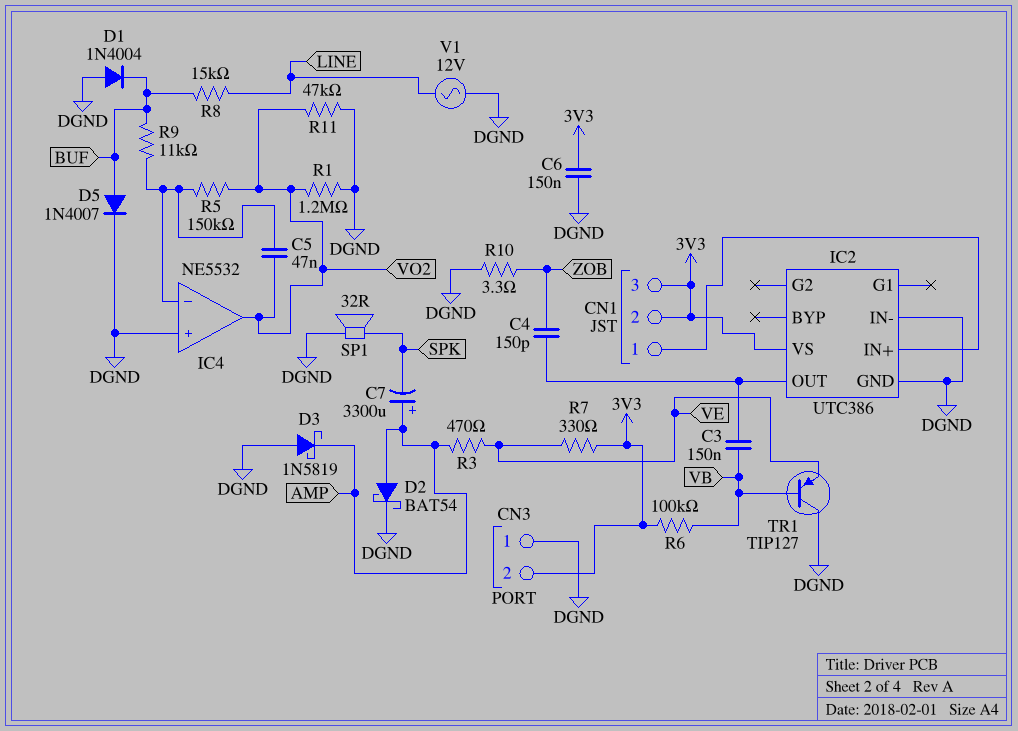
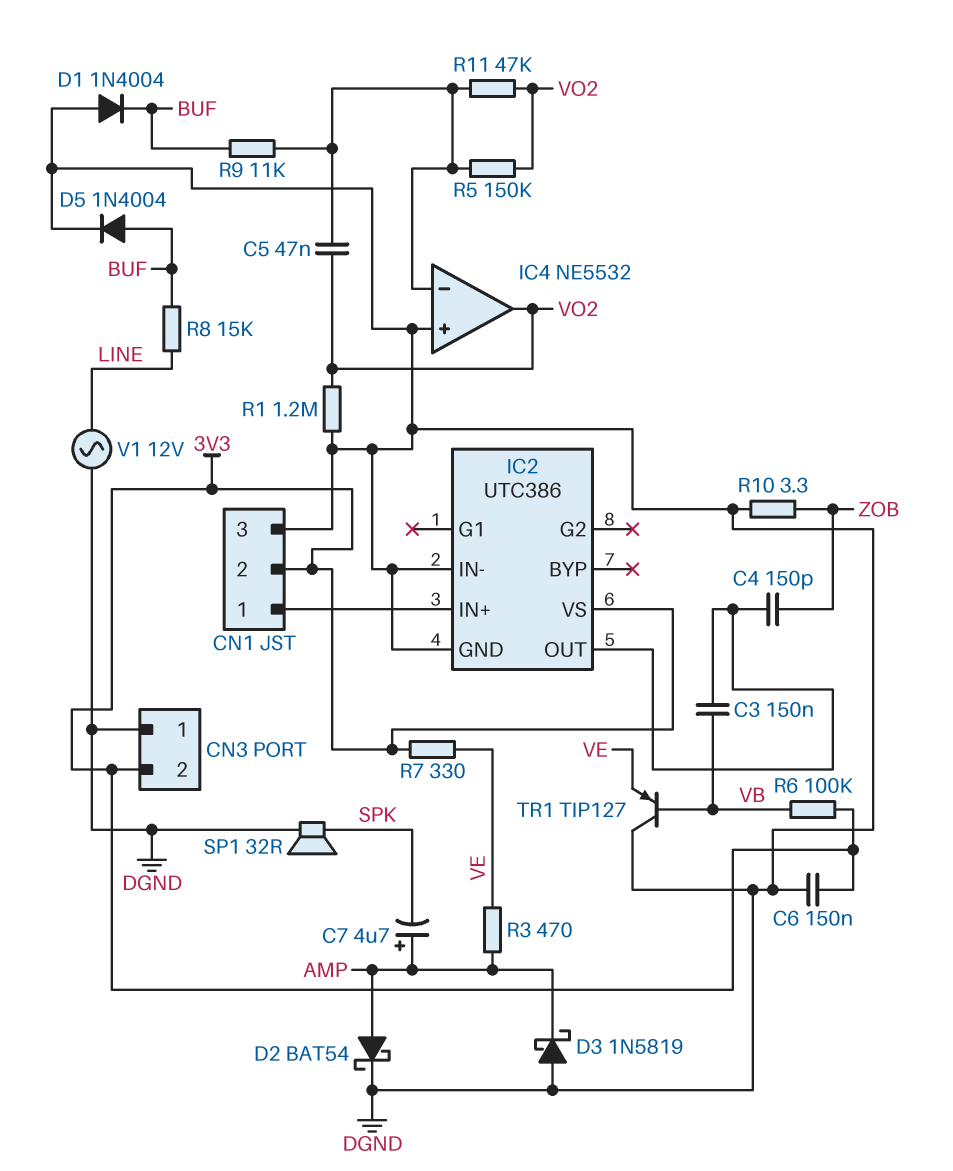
C7: 3300uF (plus AMP, minus SPK) -> 4.7uF (plus AMP, minus SPK)
CN1 pin 3: 3V3 -> DGND
D5: diode 1N4007 (A BUF, K DGND) -> diode 1N4004 (A BUF, K DGND)
R11: 47k (DGND, VO2) -> 47k (IC4/in-, VO2)

